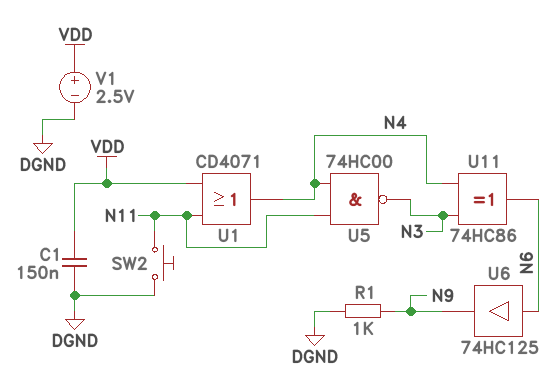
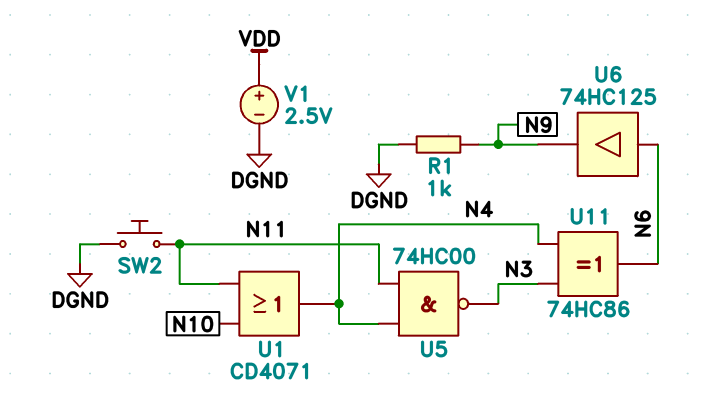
C1: 150nF (DGND, VDD) -> none
U1: OR CD4071 (in N11, in VDD, out N4) -> OR CD4071 (in N10, in N11, out N4)

